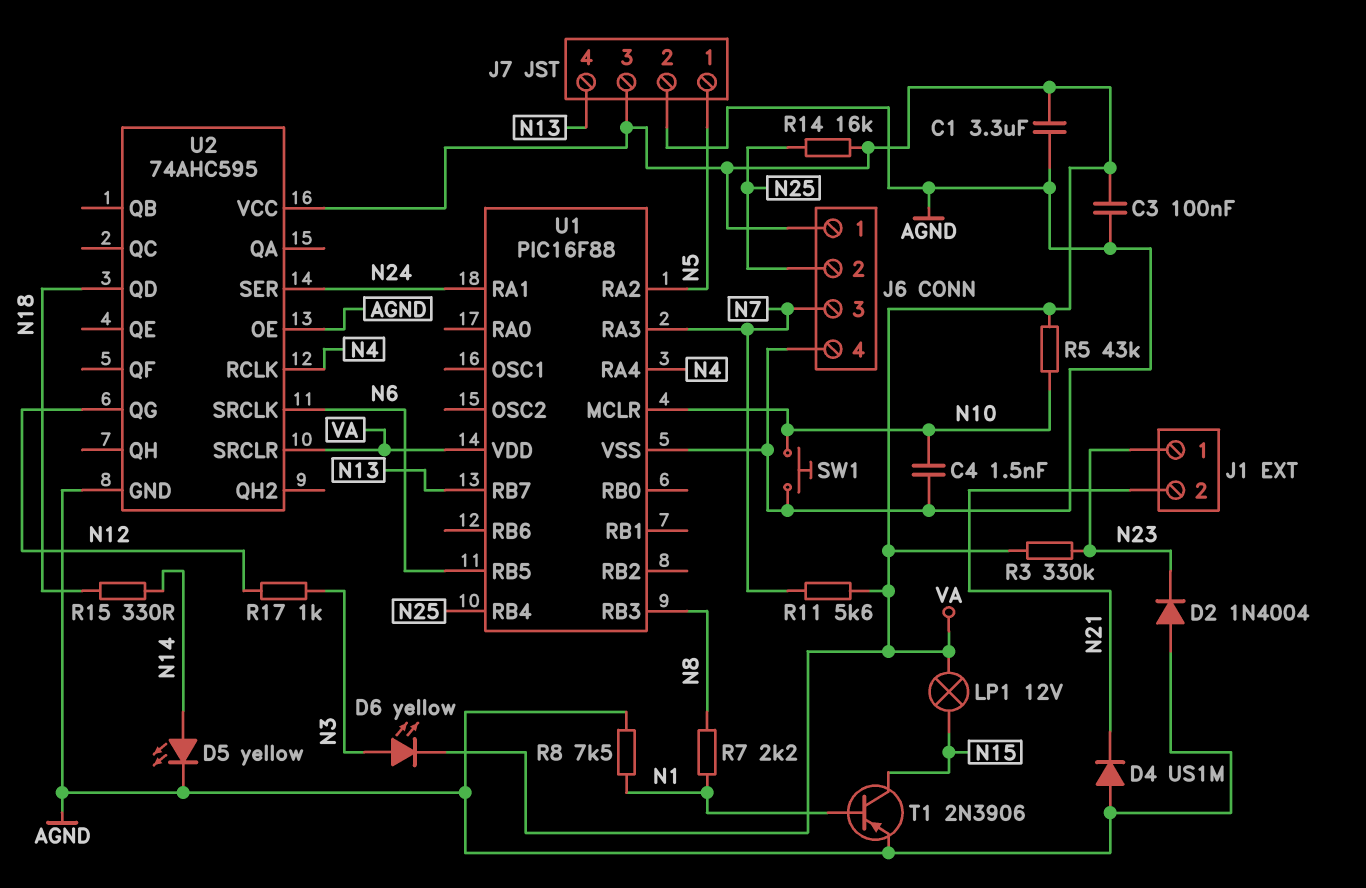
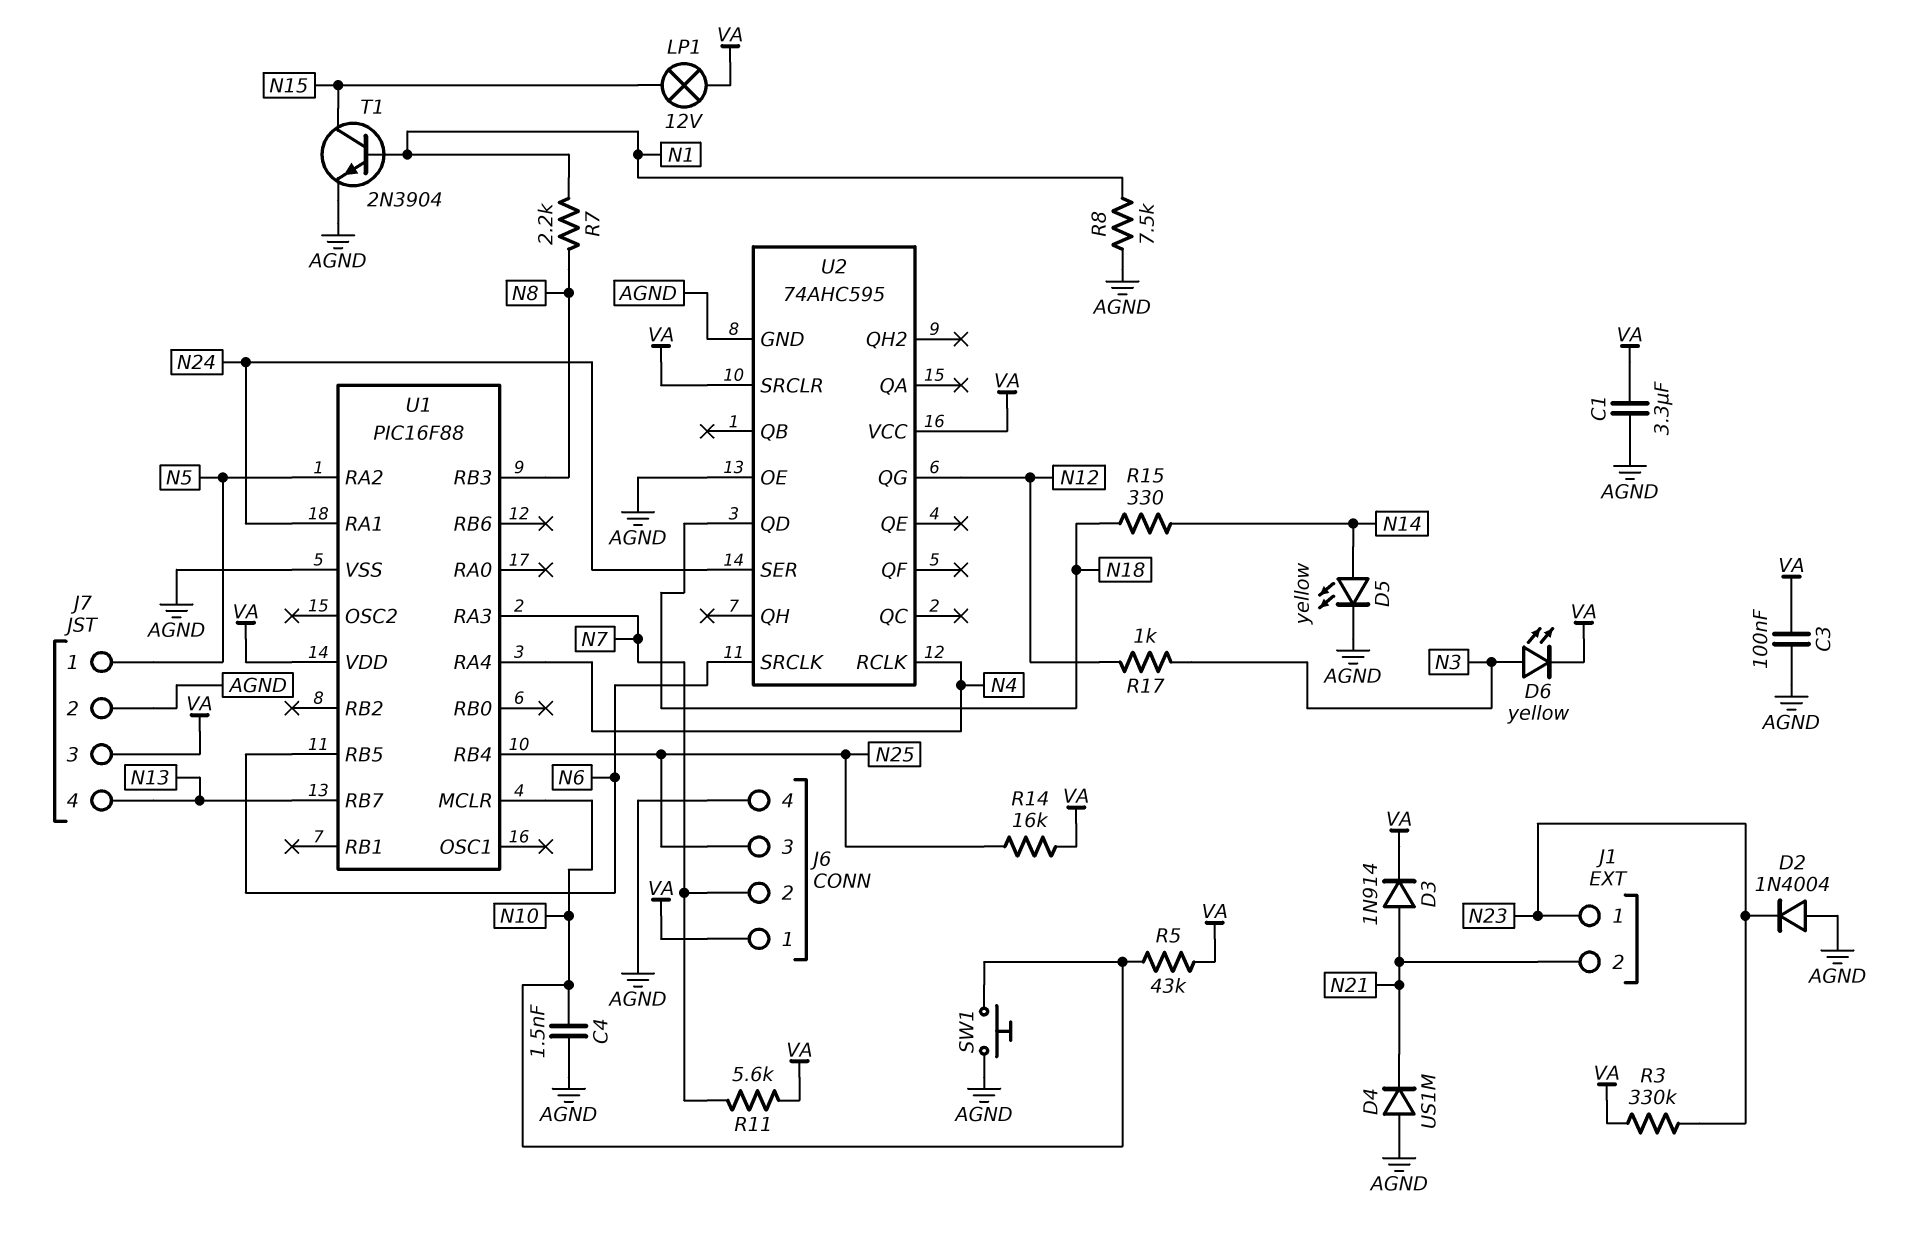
D3: none -> diode 1N914 (A N21, K VA)
J6 pin 2: N25 -> N7
J6 pin 3: N7 -> N25
T1: PNP 2N3906 (B N1, C N15, E AGND) -> NPN 2N3904 (B N1, C N15, E AGND)

